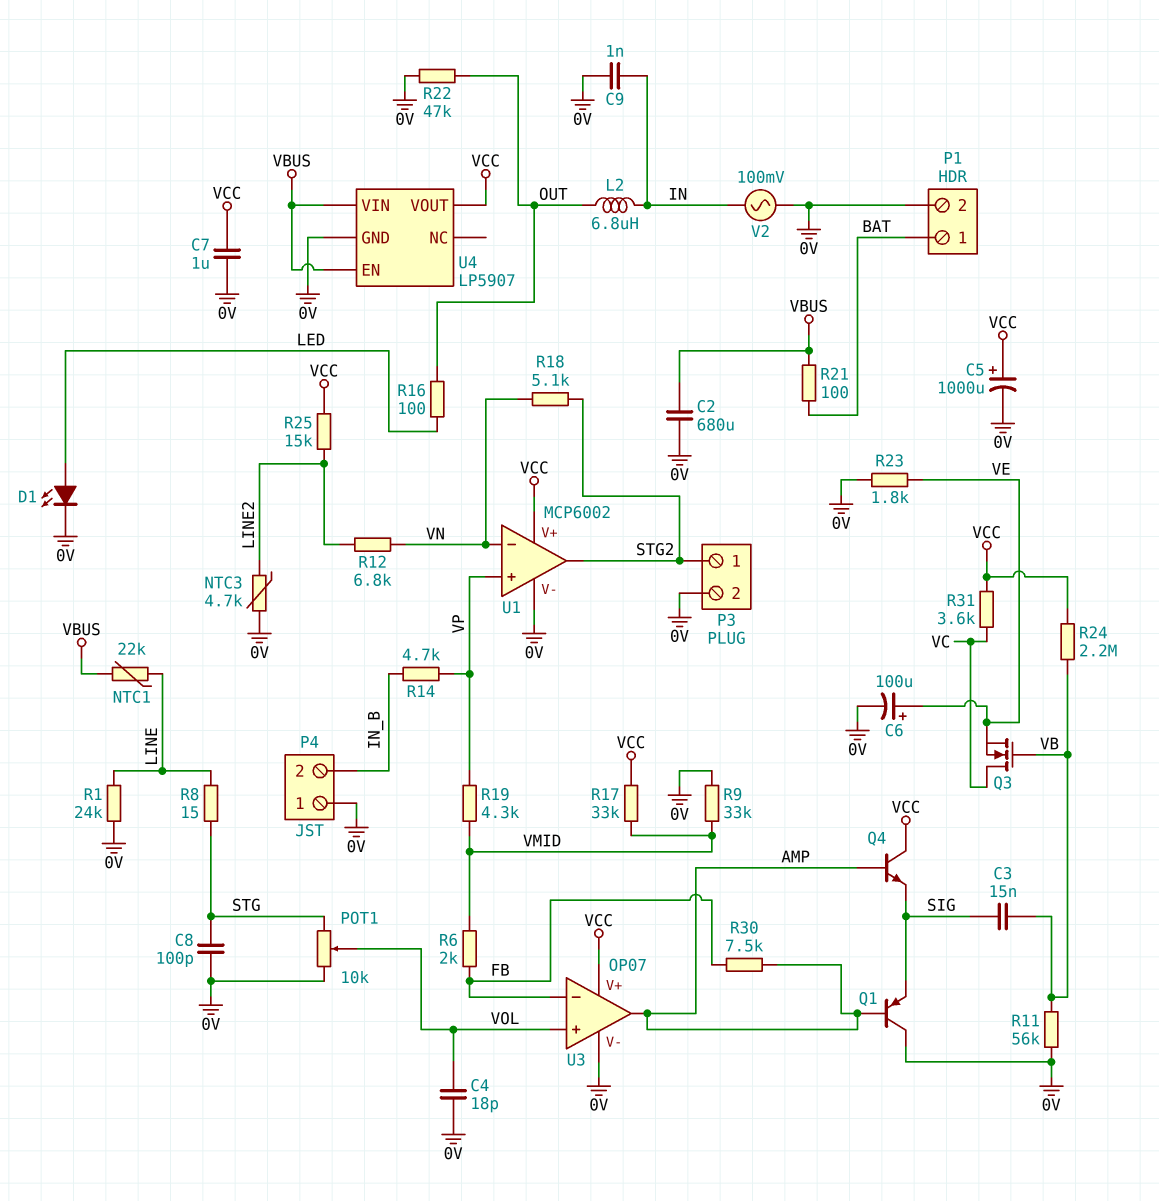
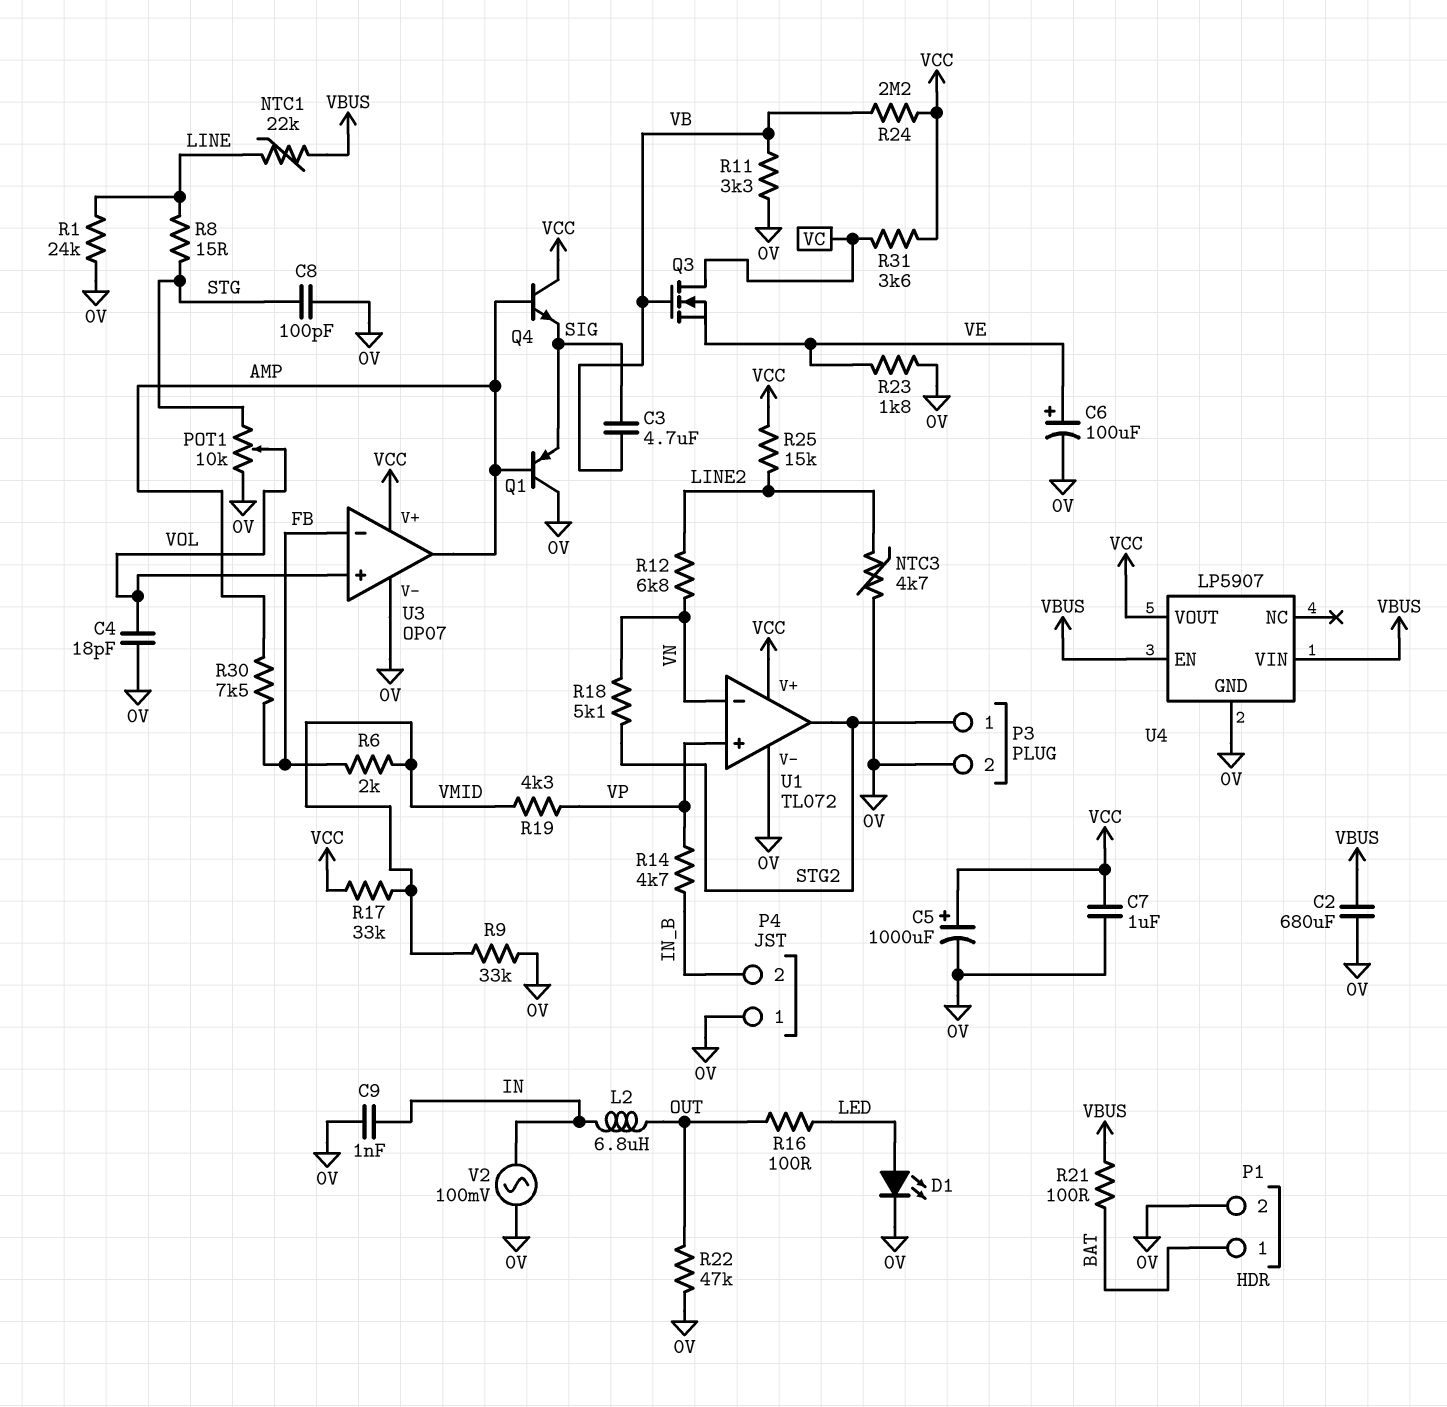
C3: 15nF (SIG, VB) -> 4.7uF (SIG, VB)
R11: 56k (0V, VB) -> 3.3k (0V, VB)
U1: MCP6002 -> TL072

